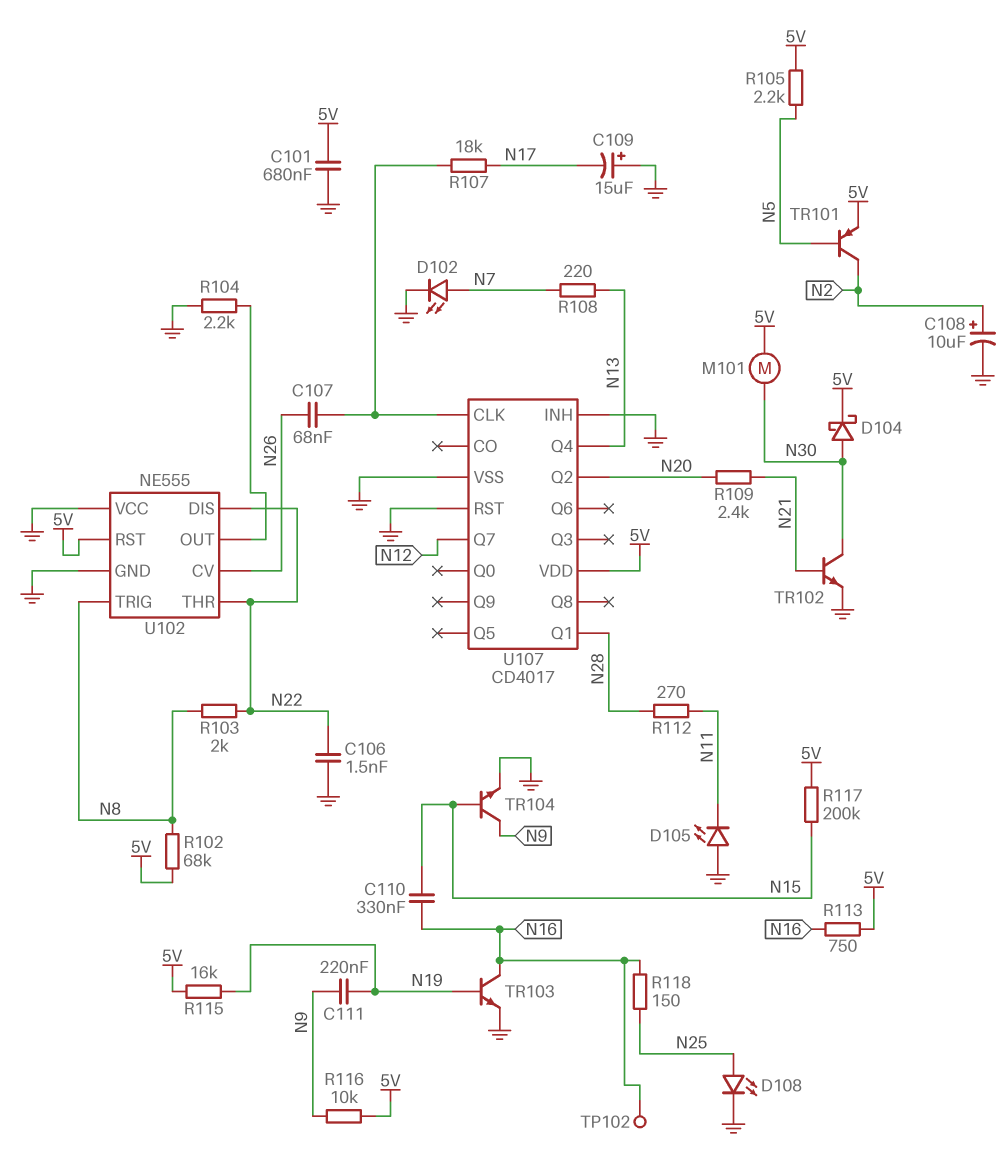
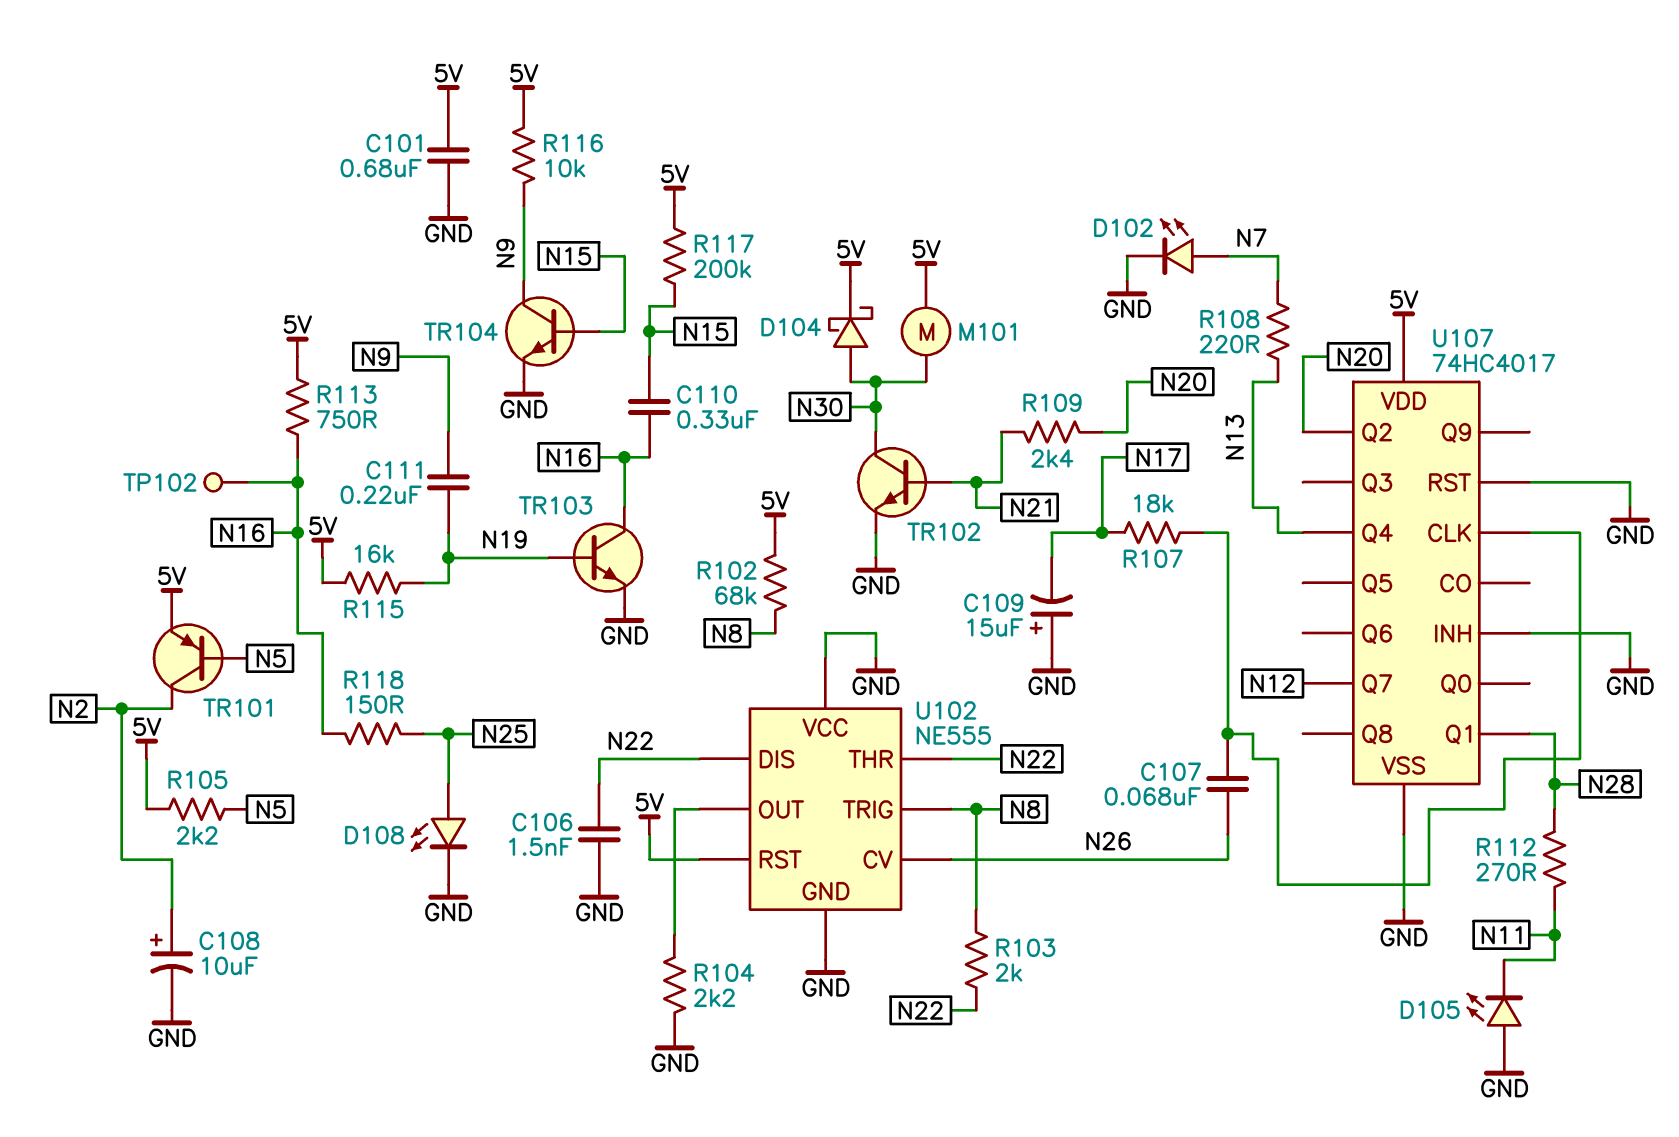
U107: CD4017 -> 74HC4017

